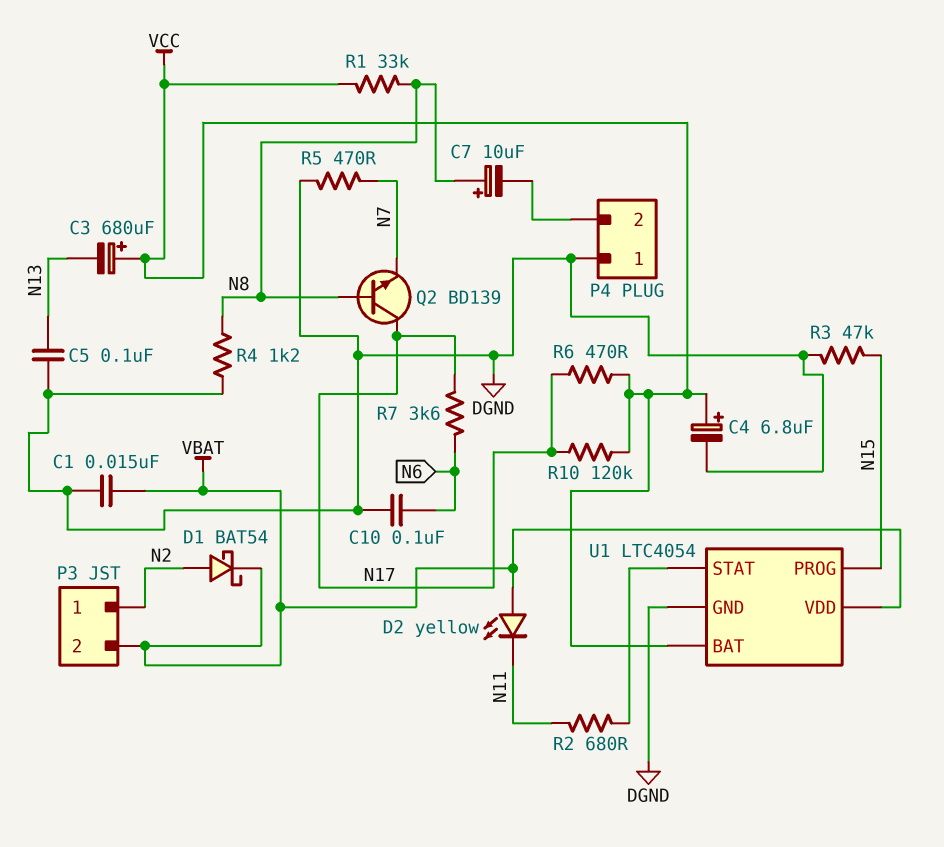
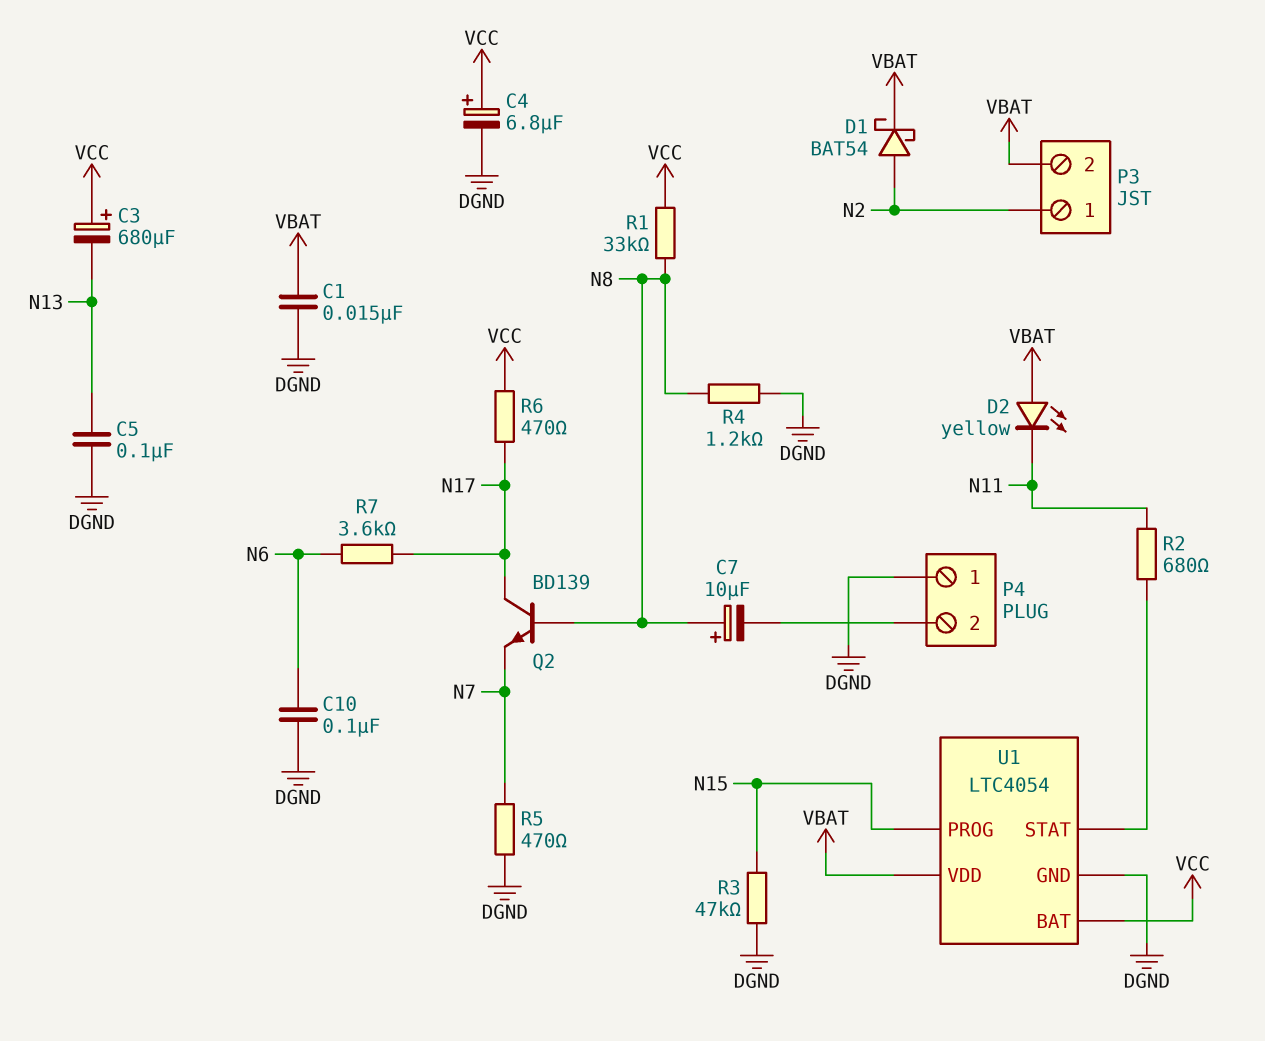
R10: 120k (N17, VCC) -> none

